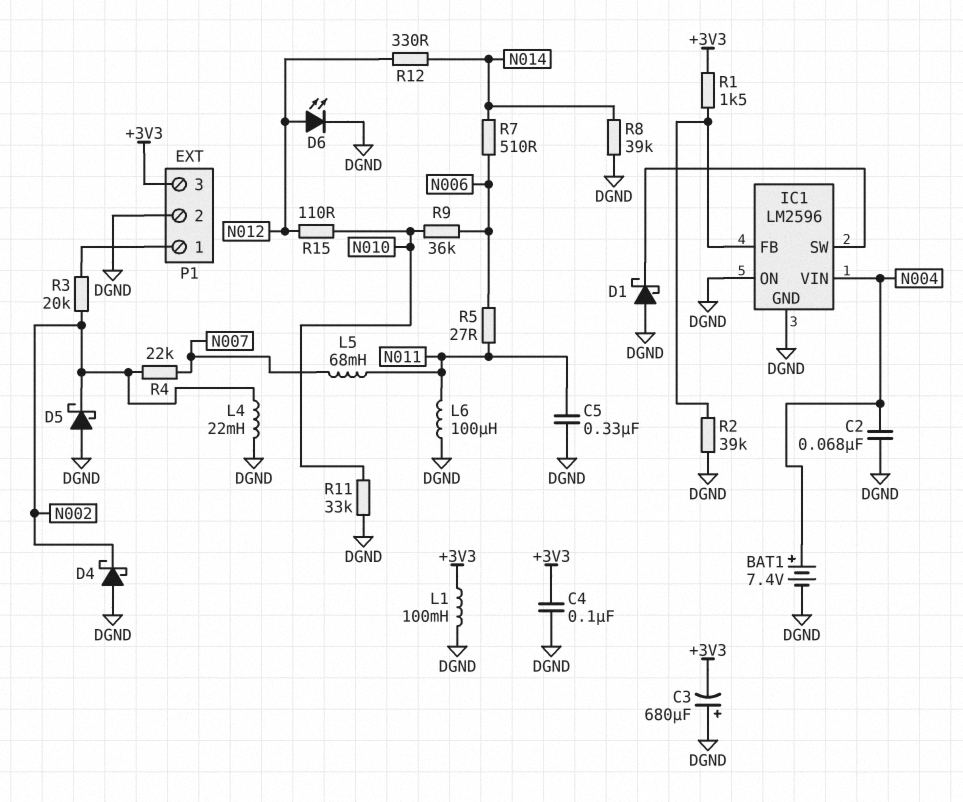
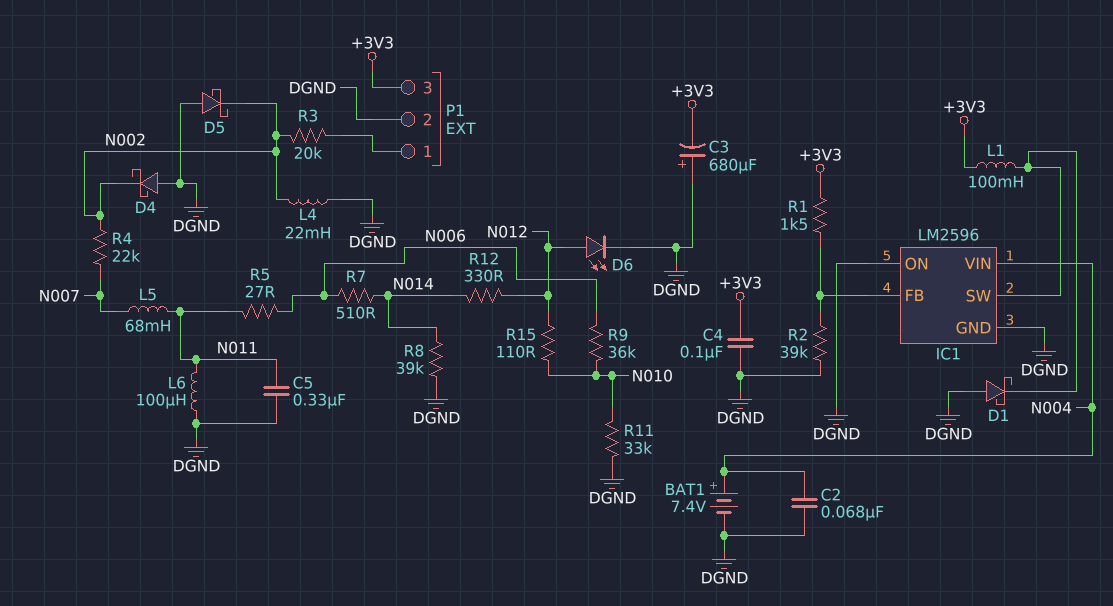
L1: 100mH (+3V3, DGND) -> 100mH (+3V3, IC1/SW)

